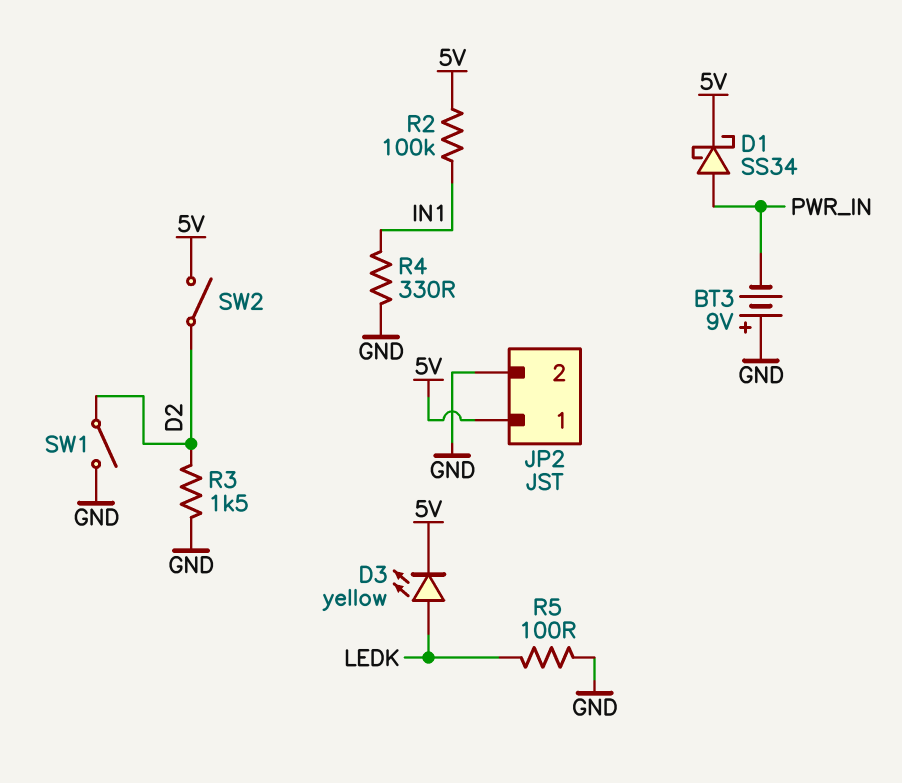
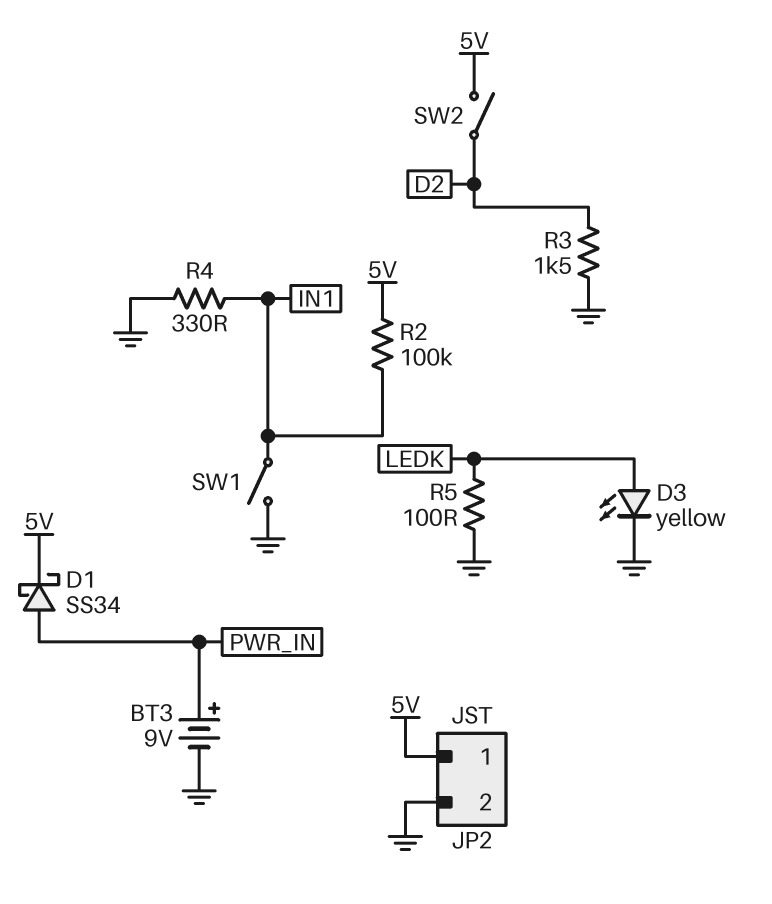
BT3: 9V (plus GND, minus PWR_IN) -> 9V (plus PWR_IN, minus GND)
D3: LED yellow (A LEDK, K 5V) -> LED yellow (A LEDK, K GND)
SW1: switch (D2, GND) -> switch (GND, IN1)

